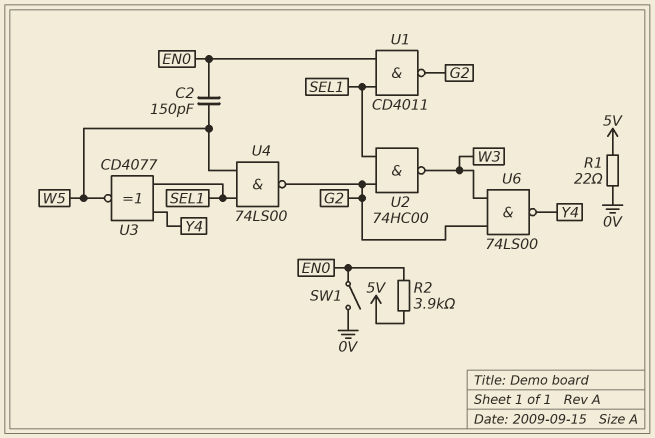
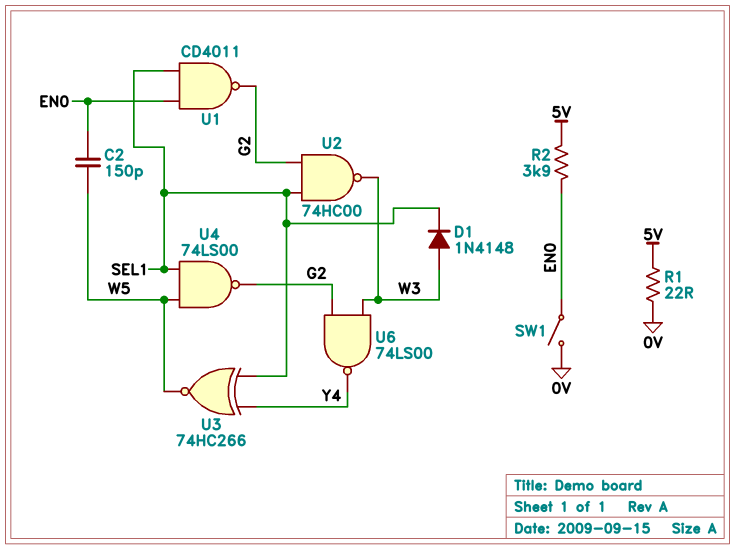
D1: none -> diode 1N4148 (A W3, K SEL1)
U3: XNOR CD4077 (in SEL1, in Y4, out W5) -> XNOR 74HC266 (in SEL1, in Y4, out W5)

